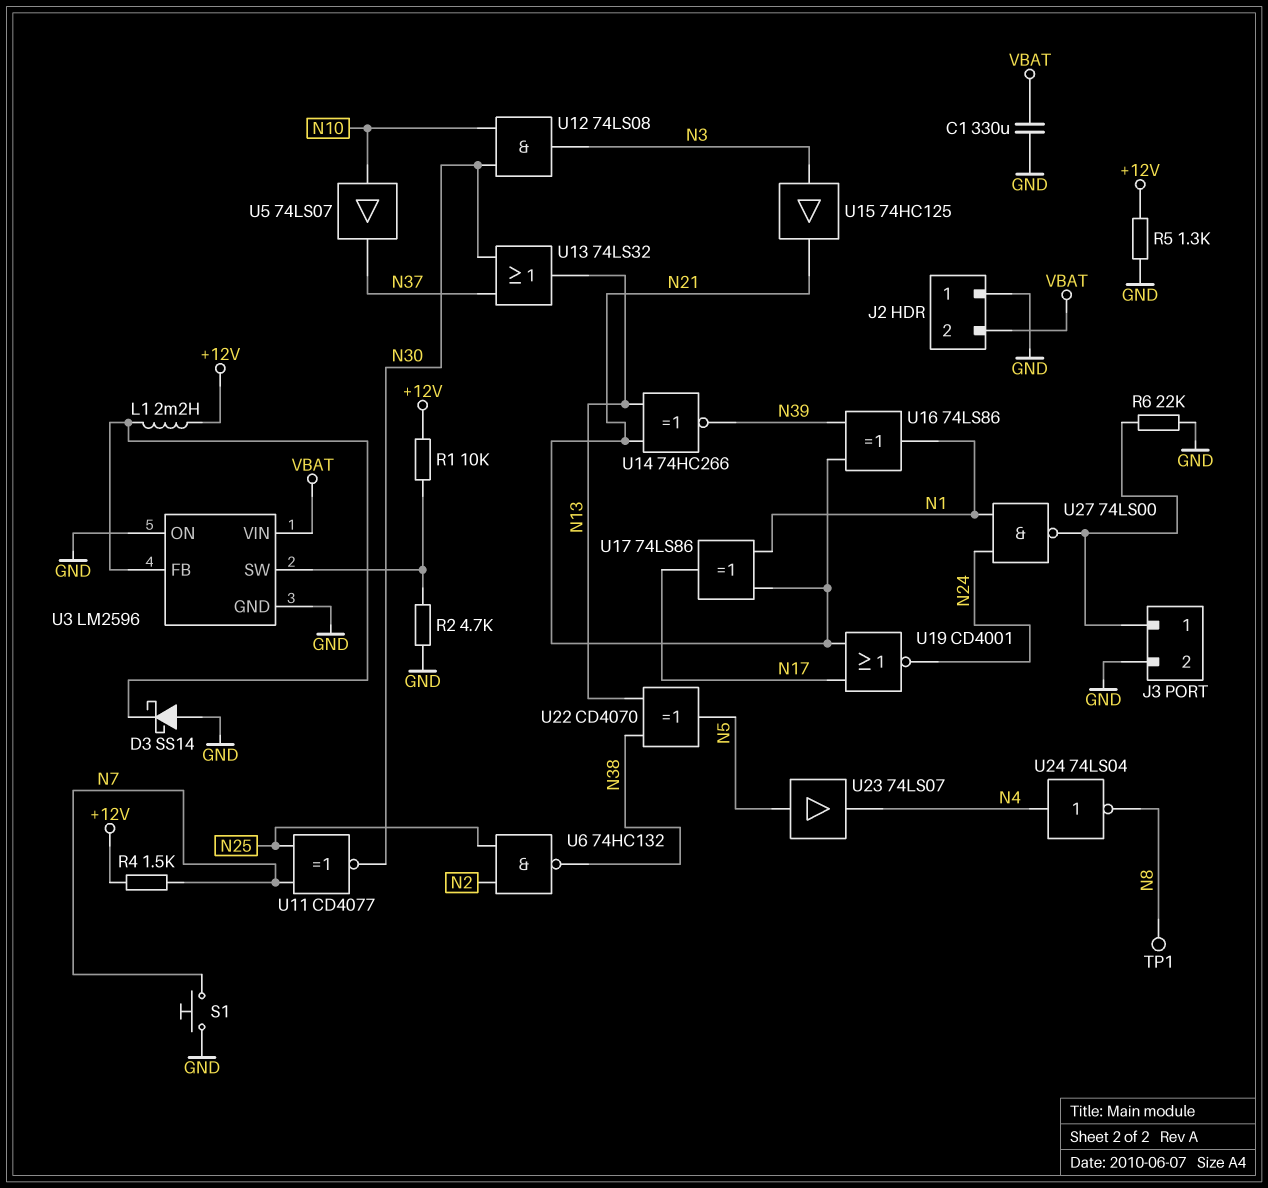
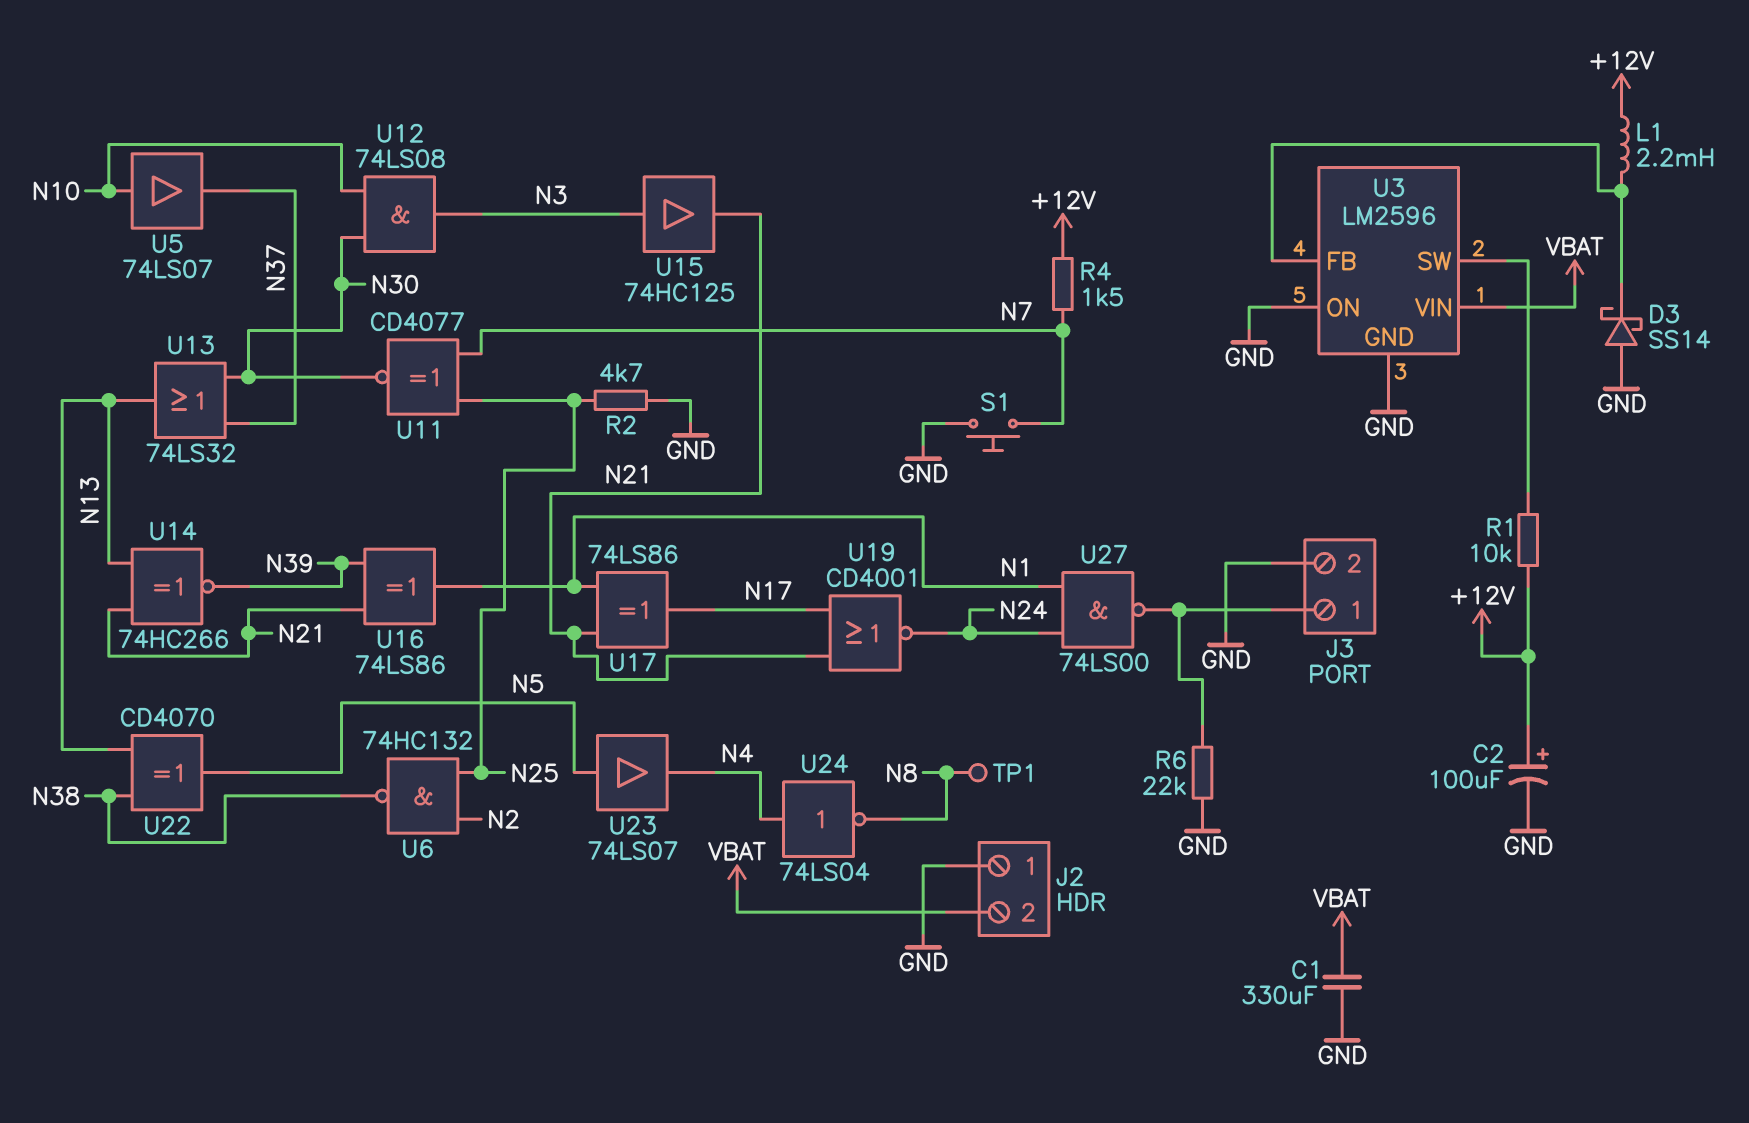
C2: none -> 100uF (plus +12V, minus GND)
R2: 4.7k (GND, U3/SW) -> 4.7k (GND, N25)
R5: 1.3k (+12V, GND) -> none

